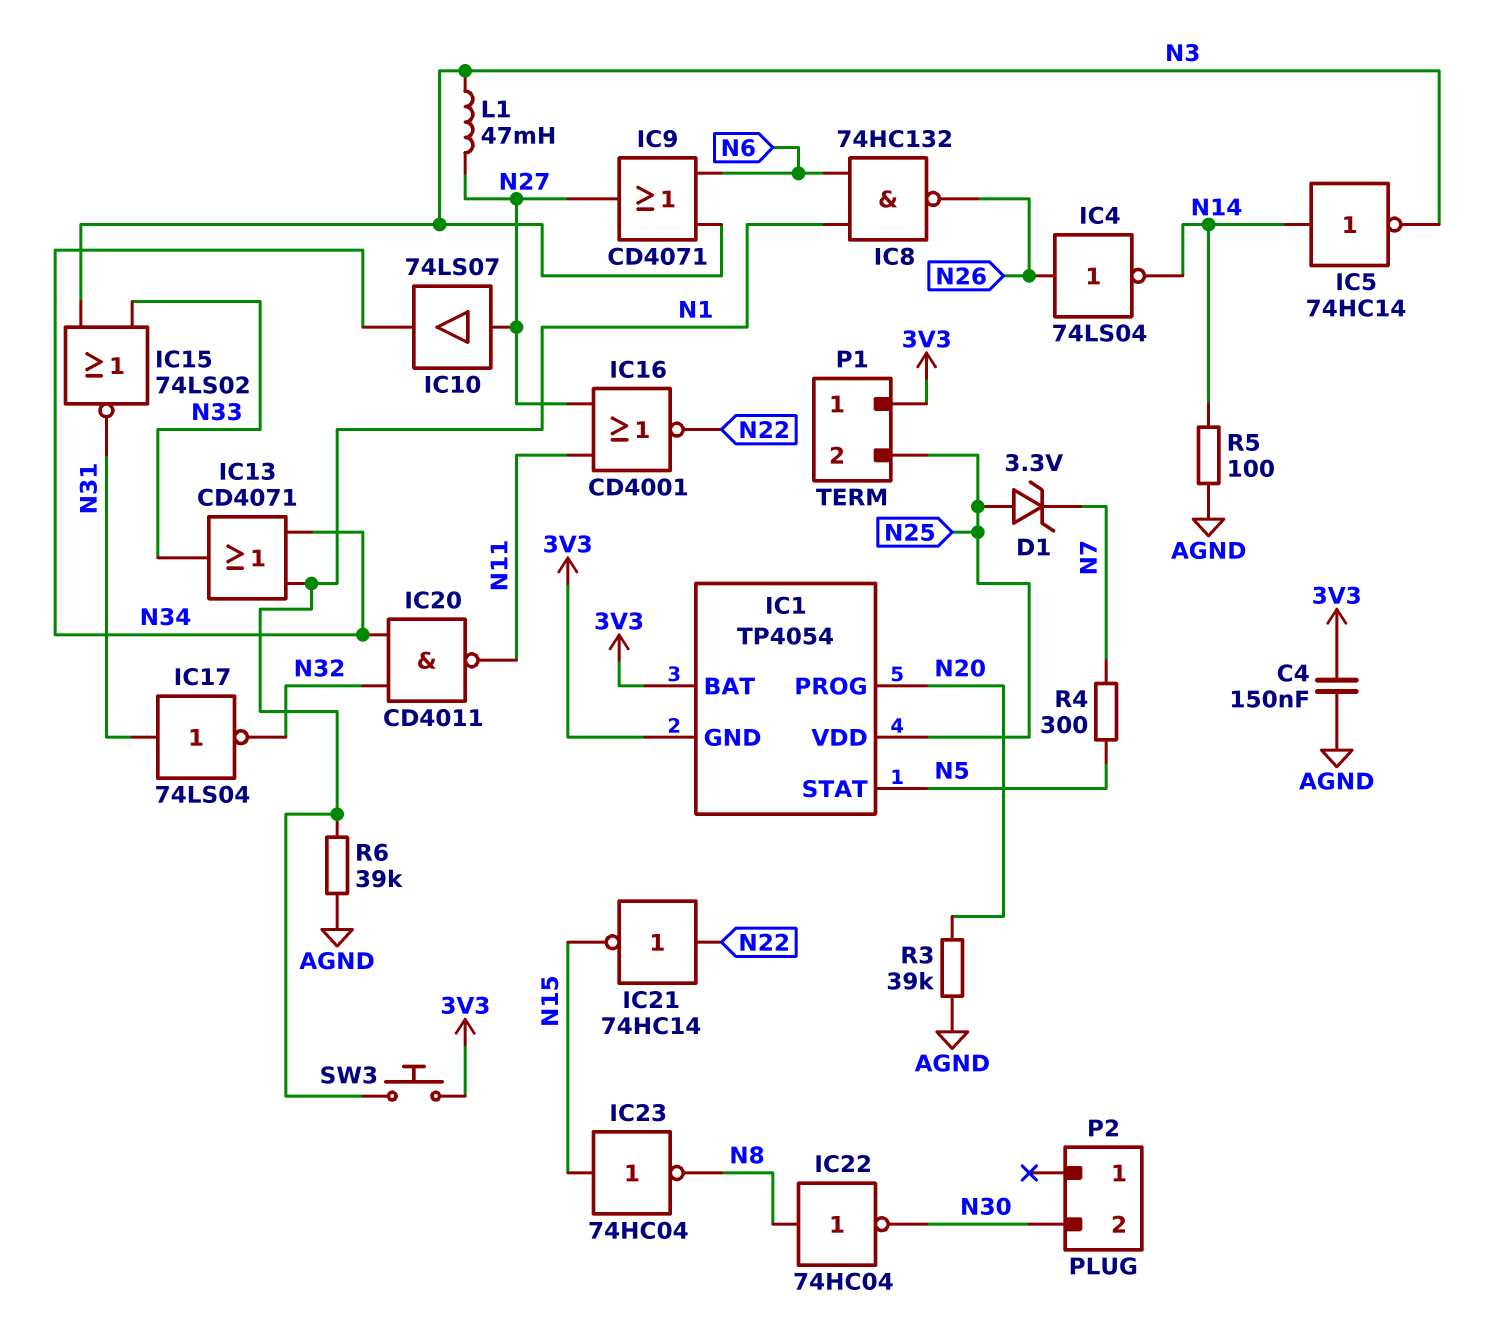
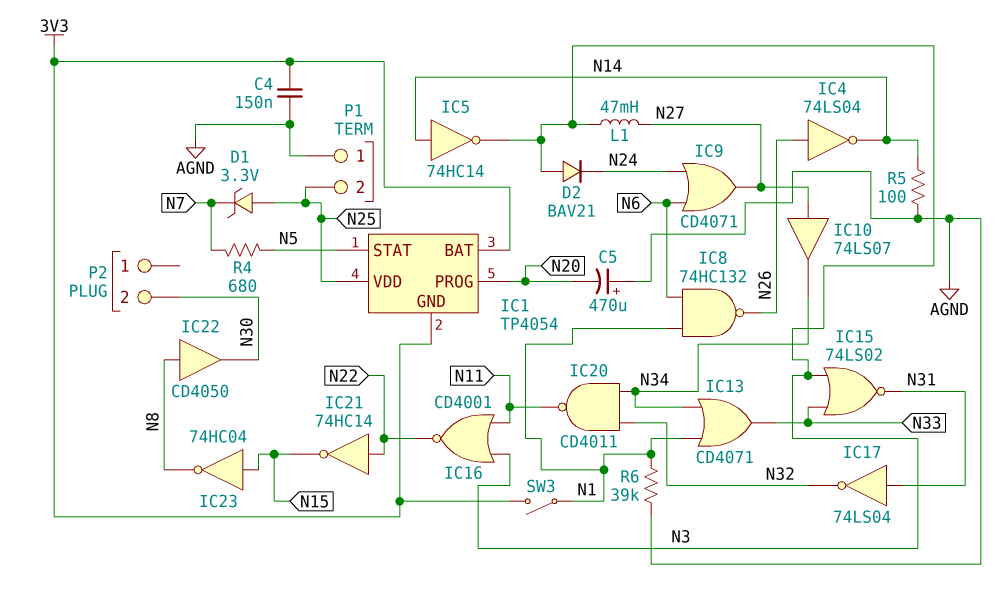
C5: none -> 470uF (plus AGND, minus N20)
D2: none -> diode BAV21 (A N3, K N24)
IC9: OR CD4071 (in N3, in N6, out N27) -> OR CD4071 (in N6, in N24, out N27)
IC16: NOR CD4001 (in N11, in N27, out N22) -> NOR CD4001 (in N3, in N11, out N22)
IC22: NOT 74HC04 (in N8, out N30) -> buffer CD4050 (in N8, out N30)
P1 pin 1: 3V3 -> AGND
R3: 39k (AGND, N20) -> none
R4: 300 (N5, N7) -> 680 (N5, N7)
SW3: button (3V3, N1) -> switch (3V3, N1)

